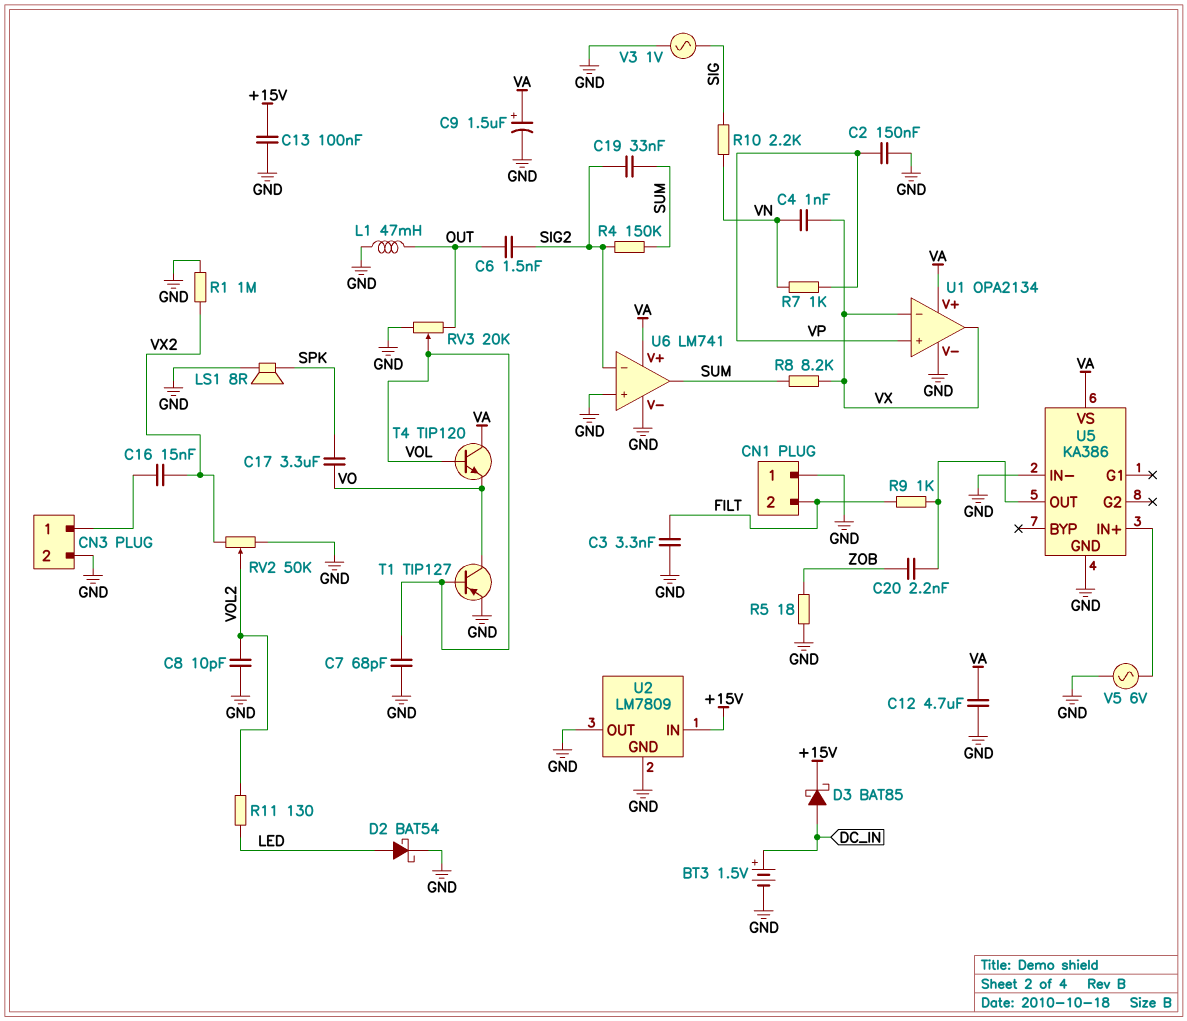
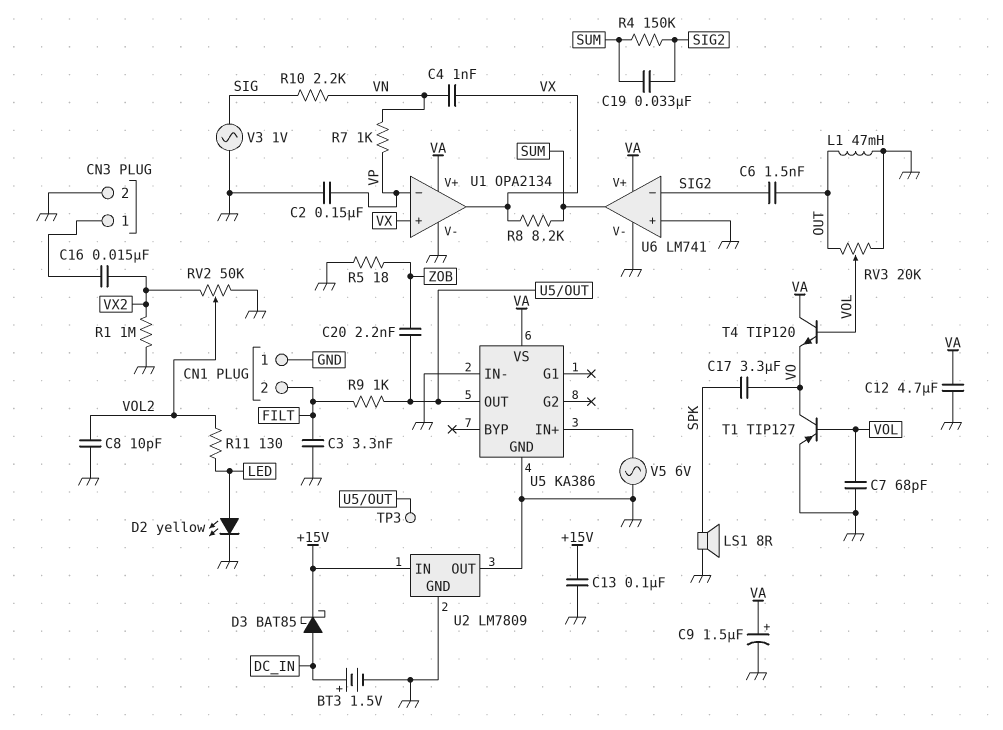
D2: schottky BAT54 (A LED, K GND) -> LED yellow (A LED, K GND)
TP3: none -> test point (U5/OUT)
U1 pin in+: VP -> VX
U1 pin in-: VX -> VP

